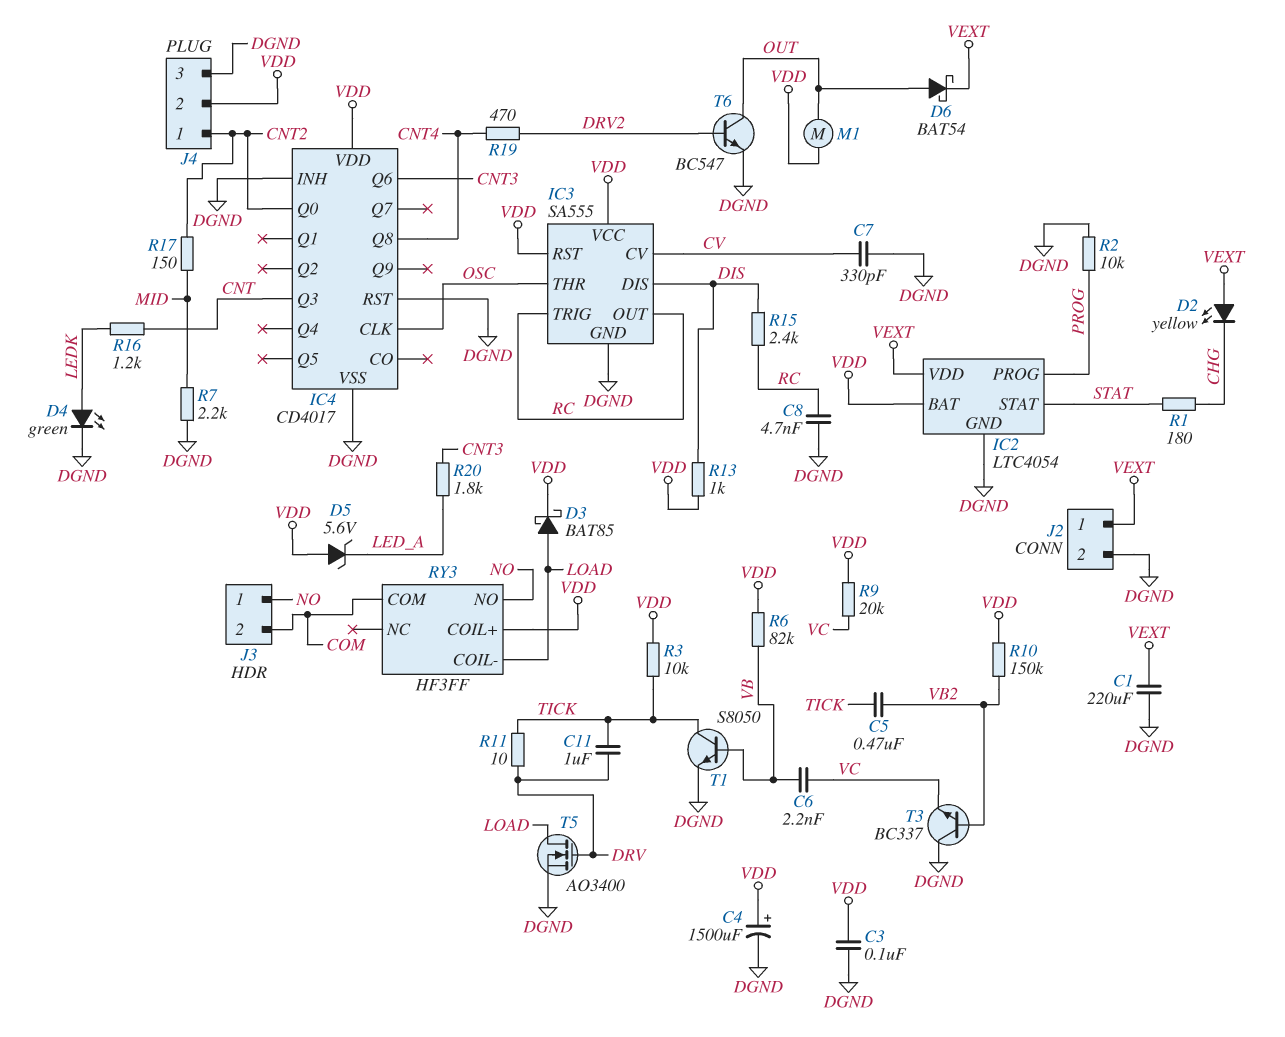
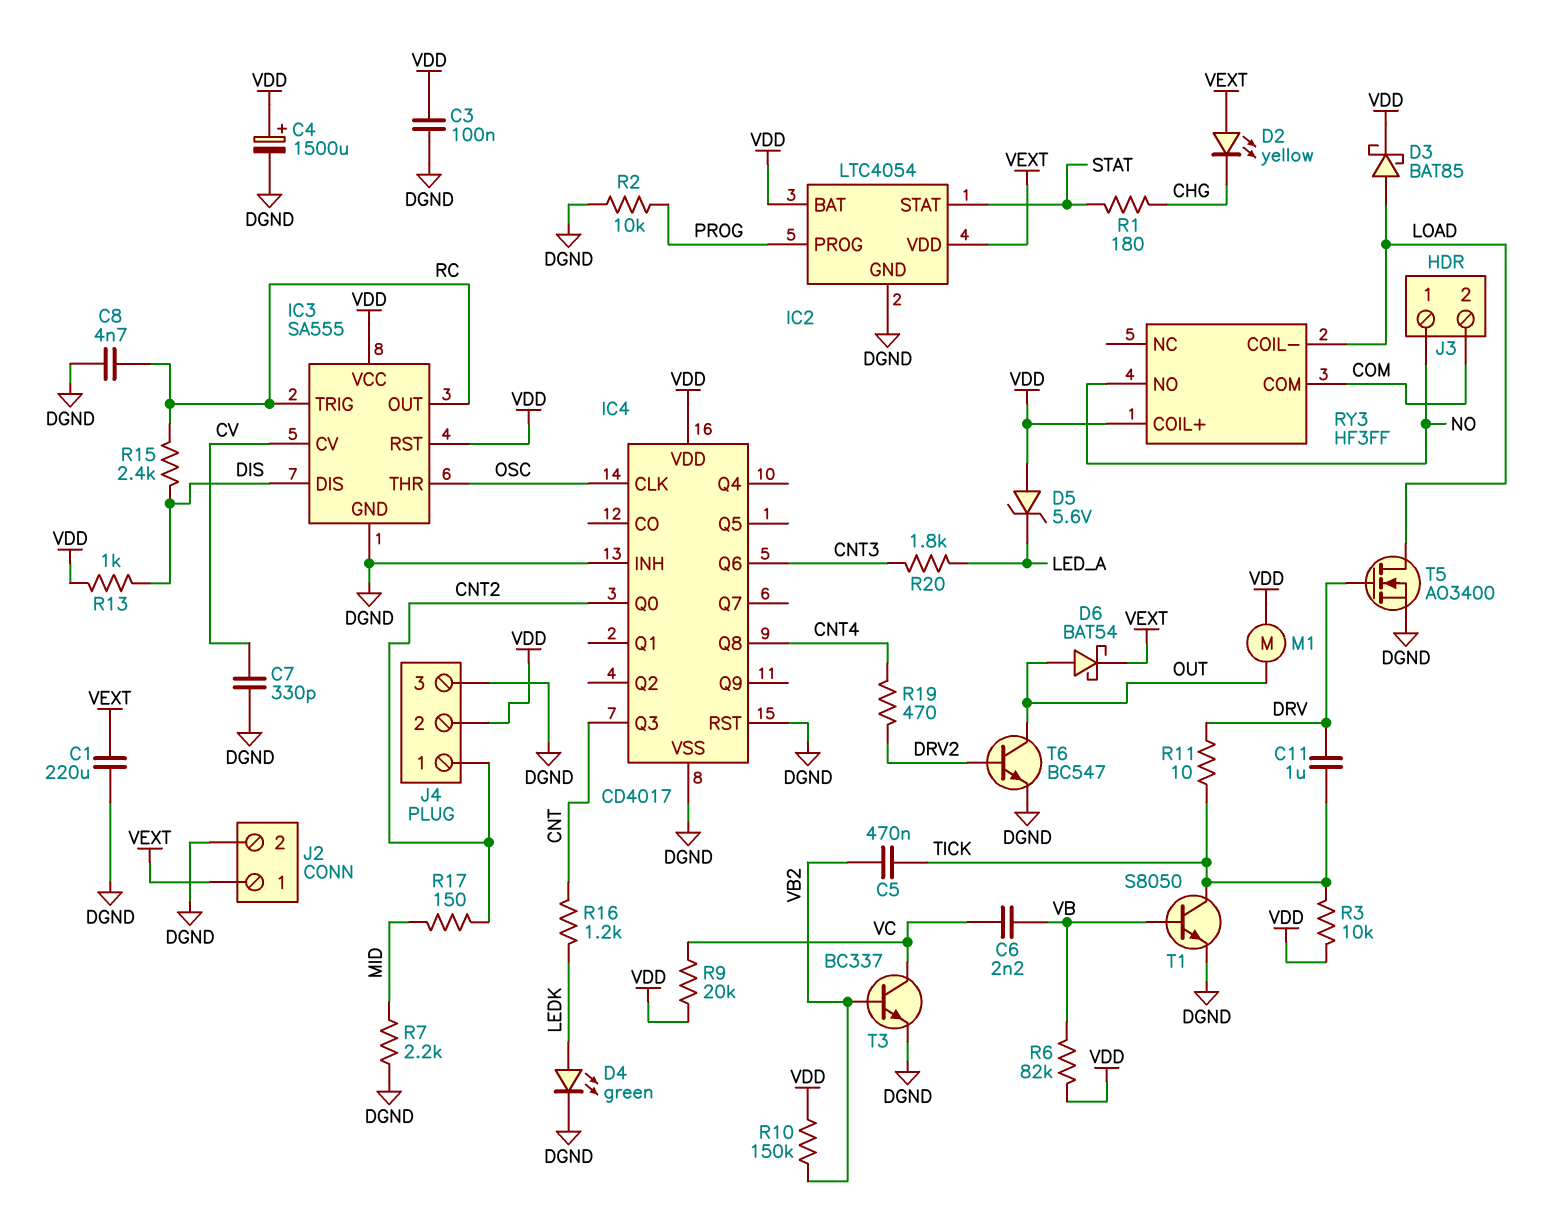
T3: NPN BC337 (B VB2, C DGND, E VC) -> NPN BC337 (B VB2, C VC, E DGND)

